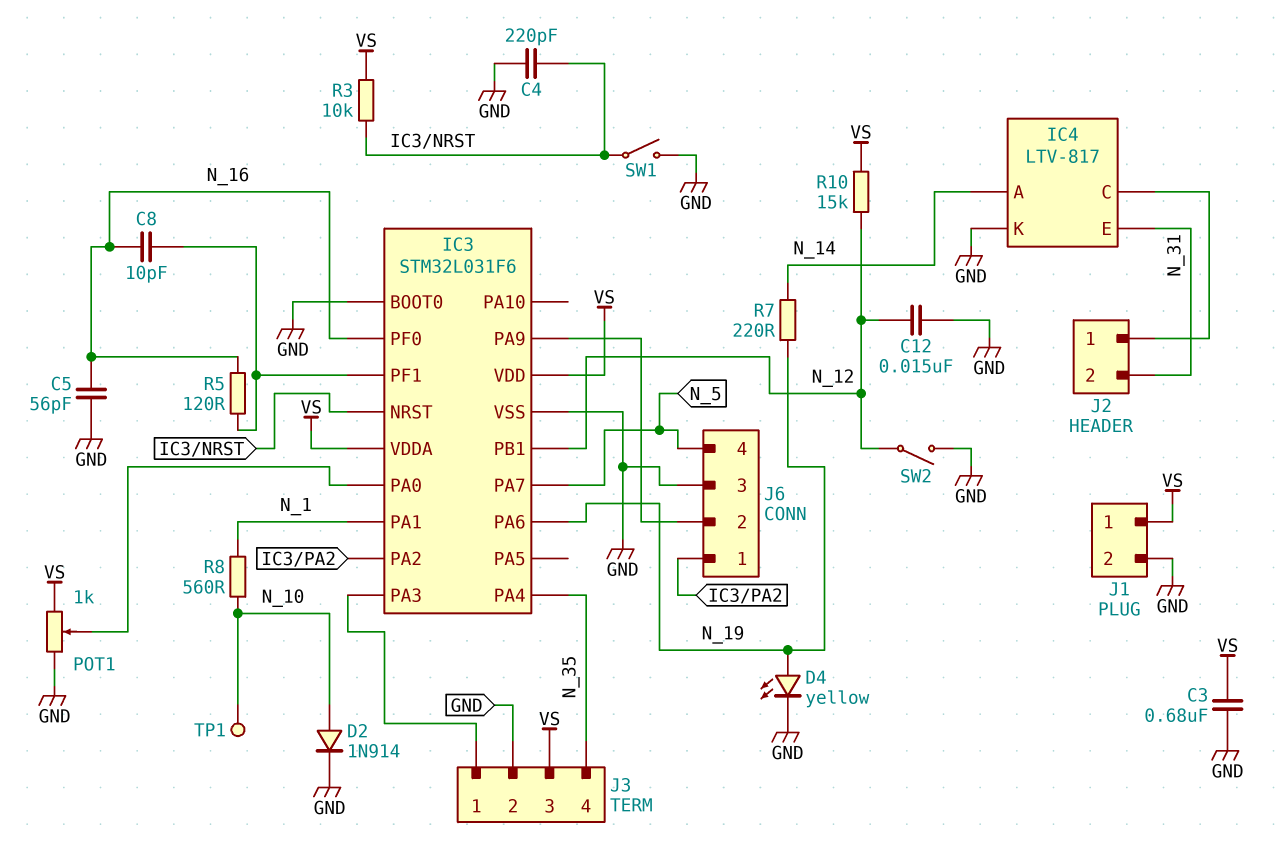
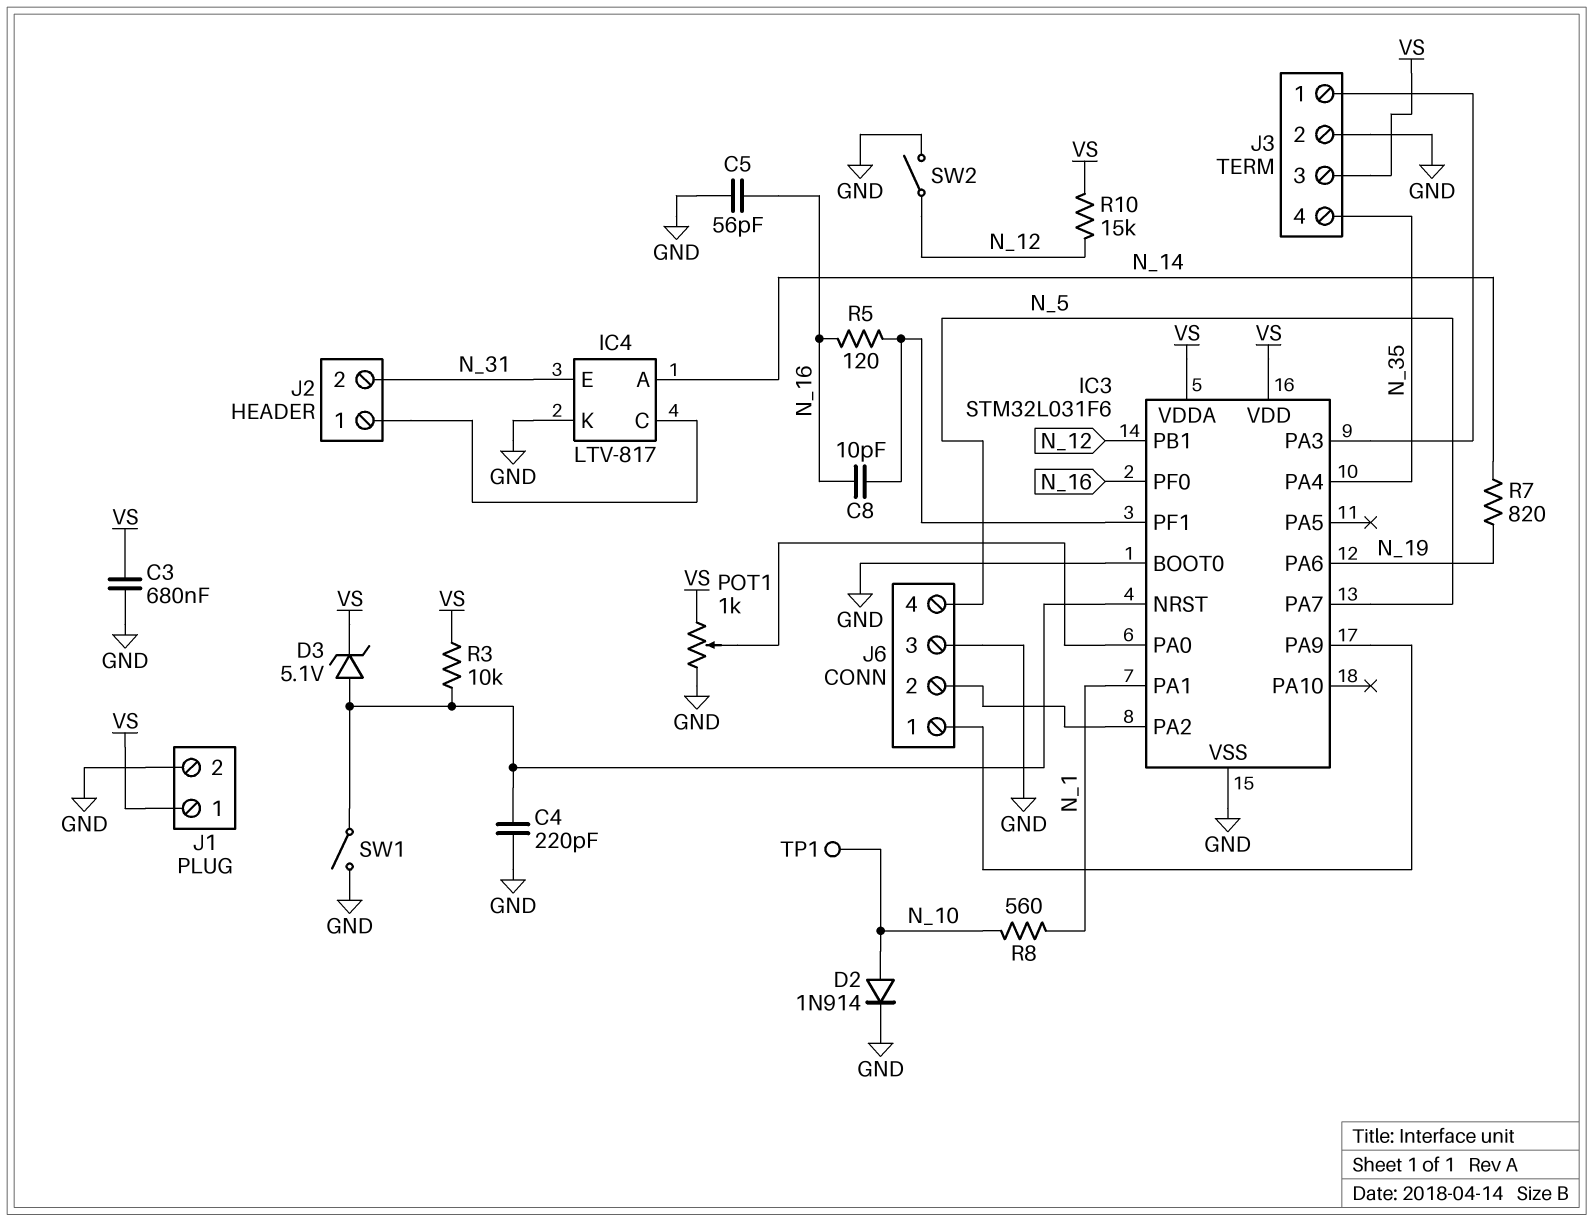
C12: 15nF (GND, N_12) -> none
D3: none -> zener 5.1V (A IC3/NRST, K VS)
D4: LED yellow (A N_19, K GND) -> none
J6 pin 1: IC3/PA2 -> IC3/PA9
J6 pin 2: IC3/PA9 -> IC3/PA2
R7: 220 (N_14, N_19) -> 820 (N_14, N_19)

